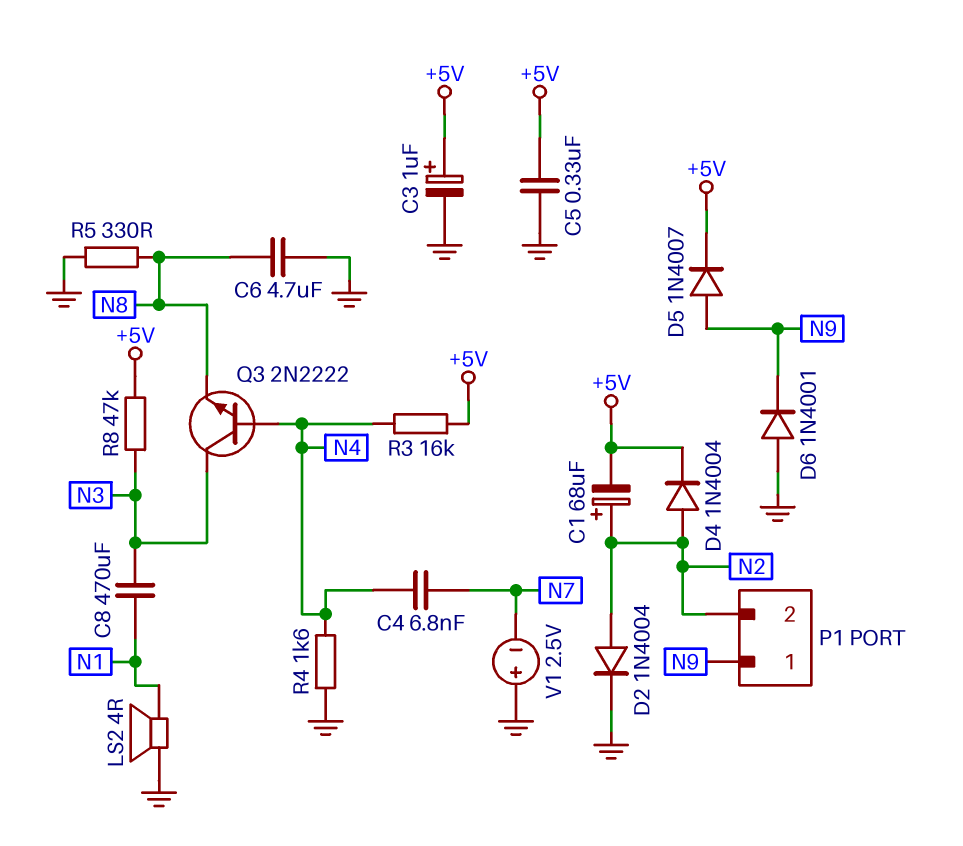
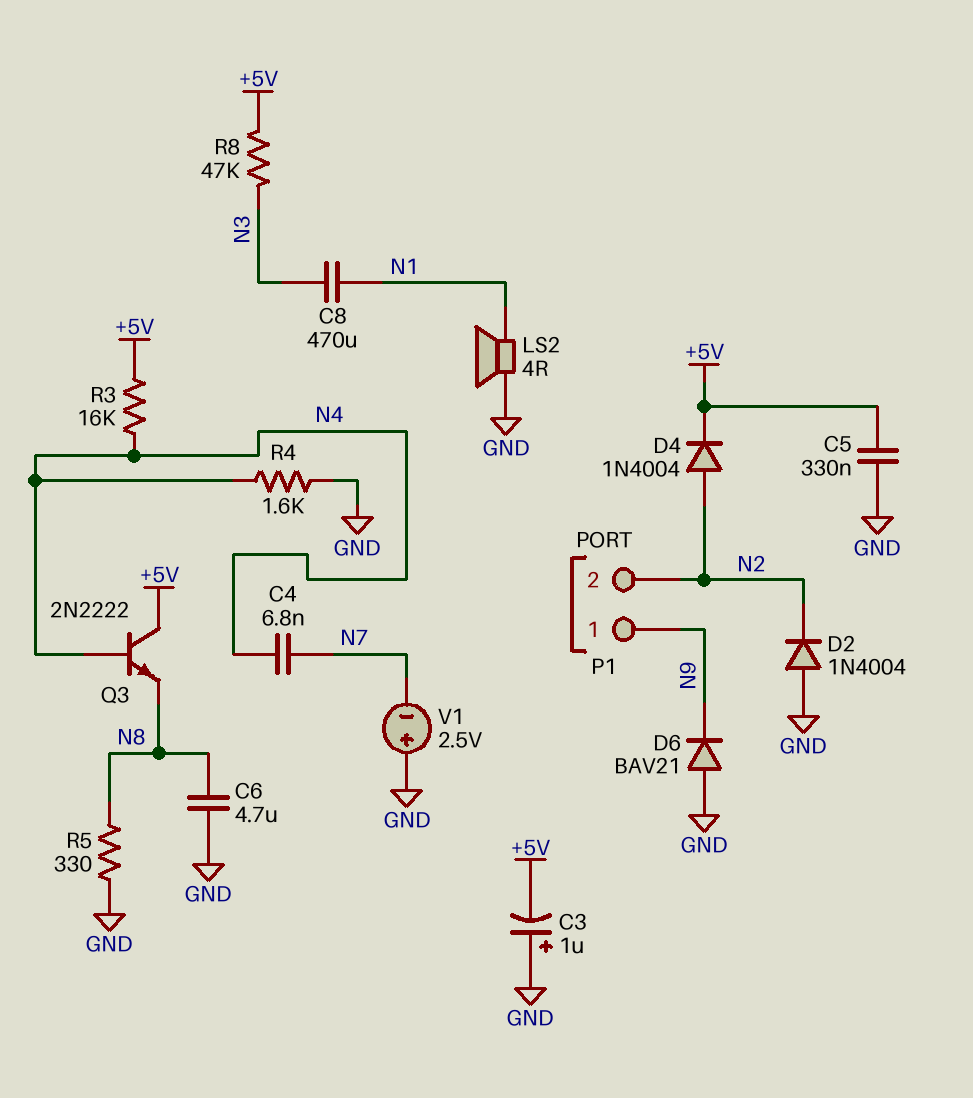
C1: 68uF (plus N2, minus +5V) -> none
C3: 1uF (plus +5V, minus GND) -> 1uF (plus GND, minus +5V)
D2: diode 1N4004 (A N2, K GND) -> diode 1N4004 (A GND, K N2)
D5: diode 1N4007 (A N9, K +5V) -> none
D6: diode 1N4001 (A GND, K N9) -> diode BAV21 (A GND, K N9)
Q3: NPN 2N2222 (B N4, C N3, E N8) -> NPN 2N2222 (B N4, C +5V, E N8)

